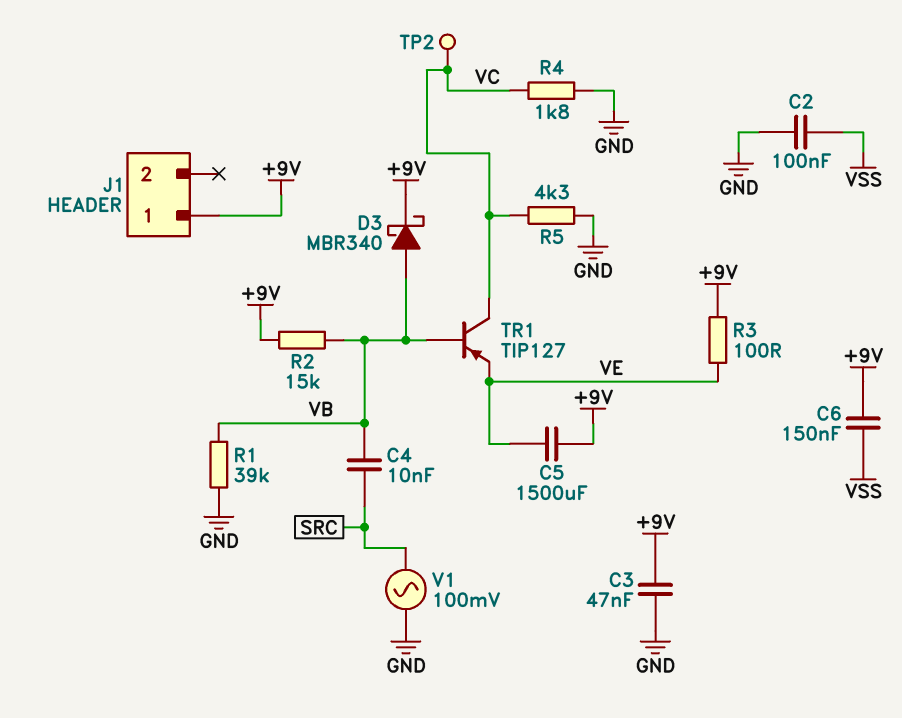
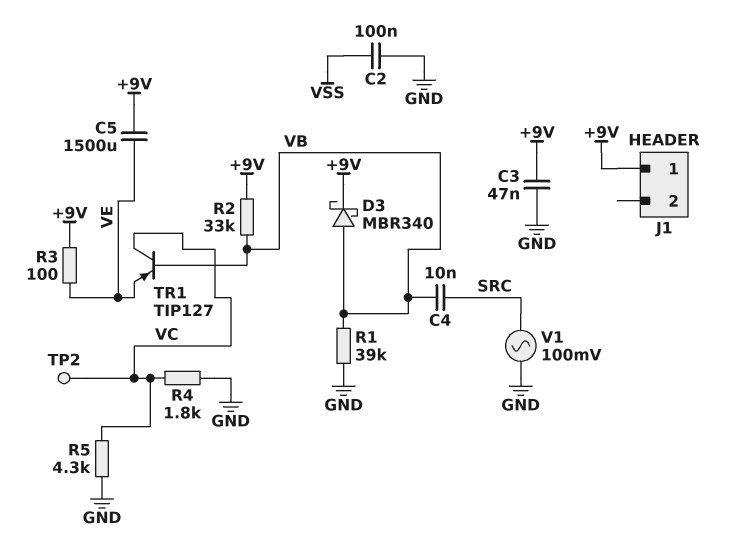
C6: 150nF (+9V, VSS) -> none
R2: 15k (+9V, VB) -> 33k (+9V, VB)

